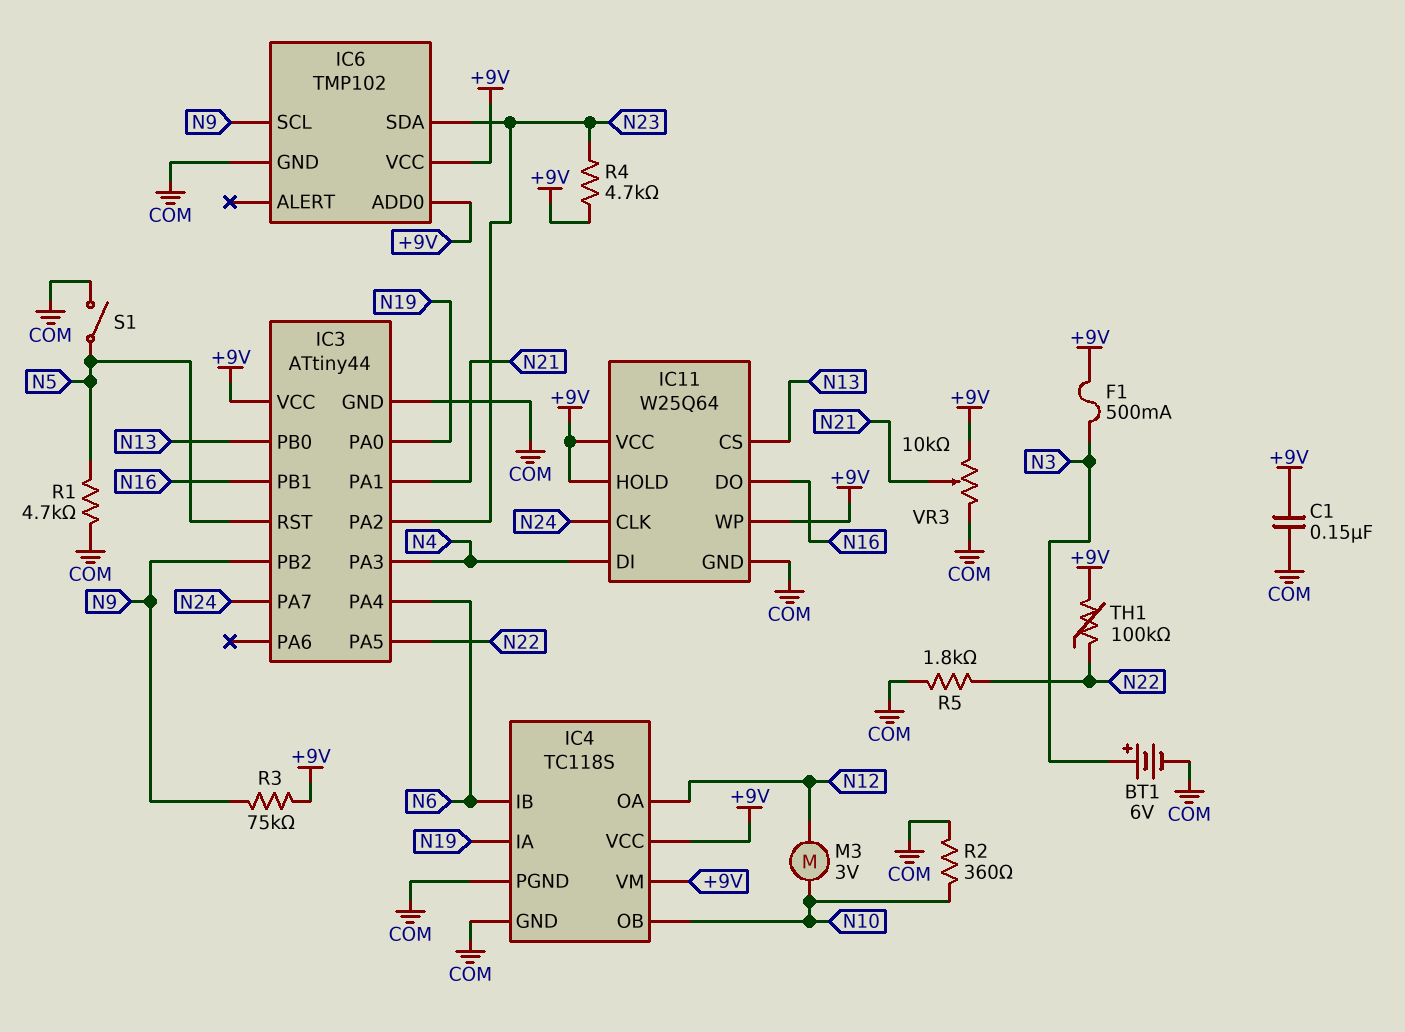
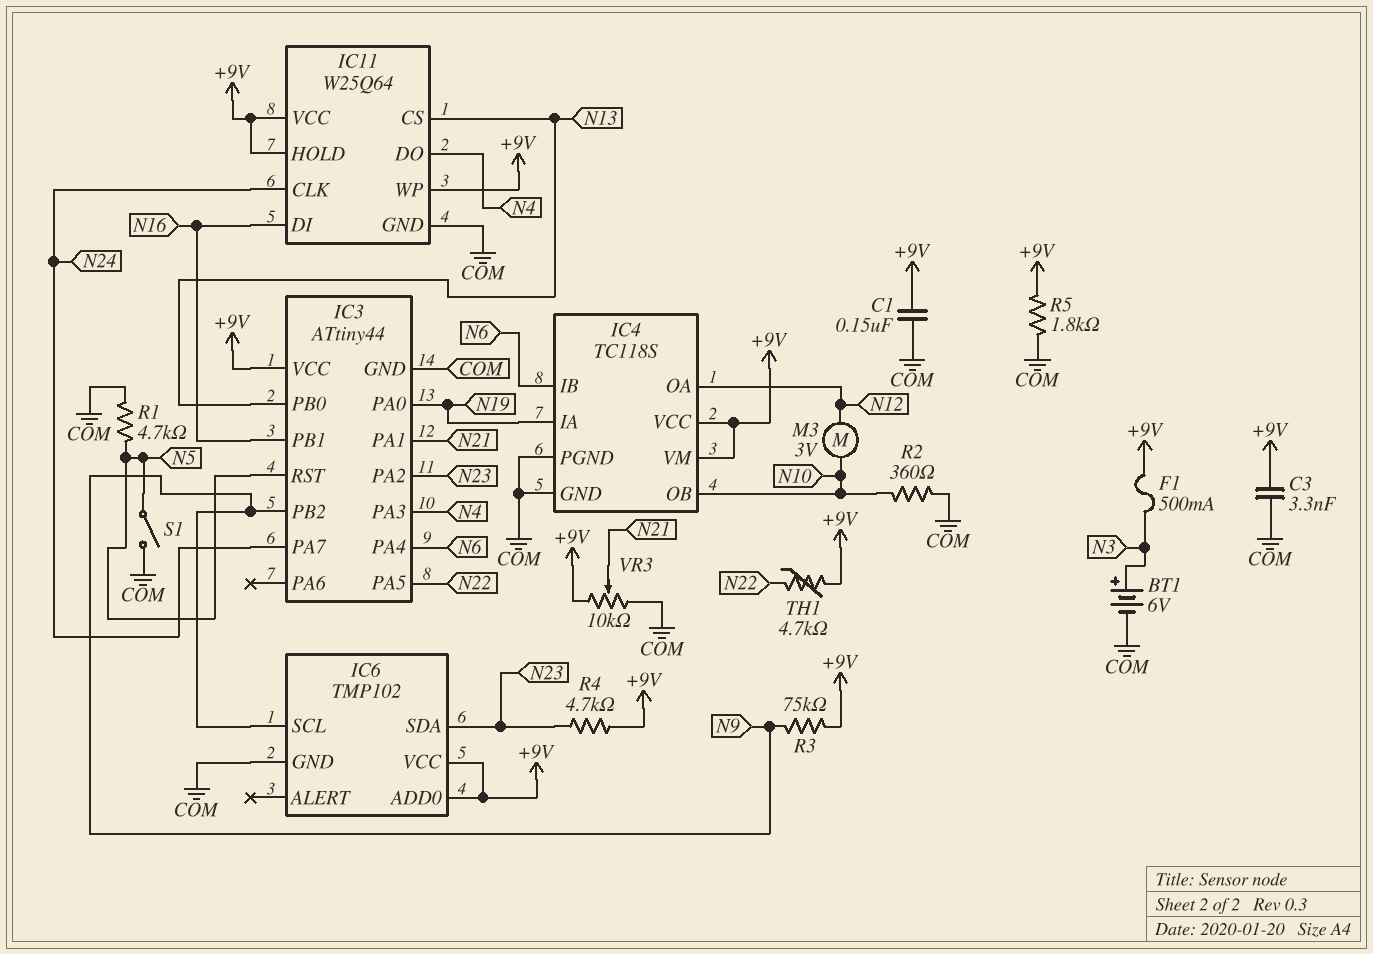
C3: none -> 3.3nF (+9V, COM)
IC11 pin DI: N4 -> N16
IC11 pin DO: N16 -> N4
R5: 1.8k (COM, N22) -> 1.8k (+9V, COM)
TH1: 100k (+9V, N22) -> 4.7k (+9V, N22)

